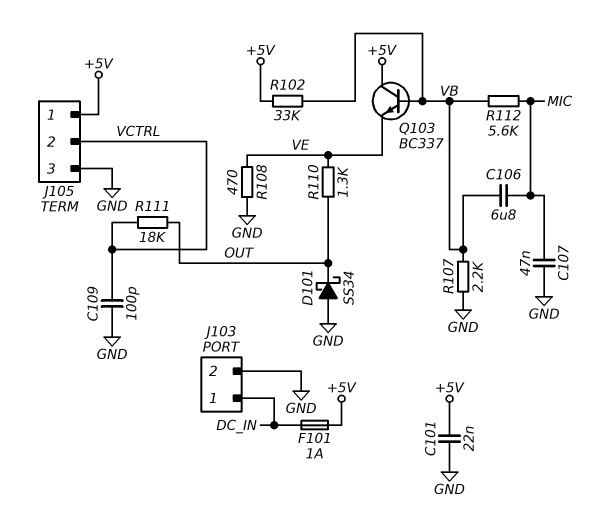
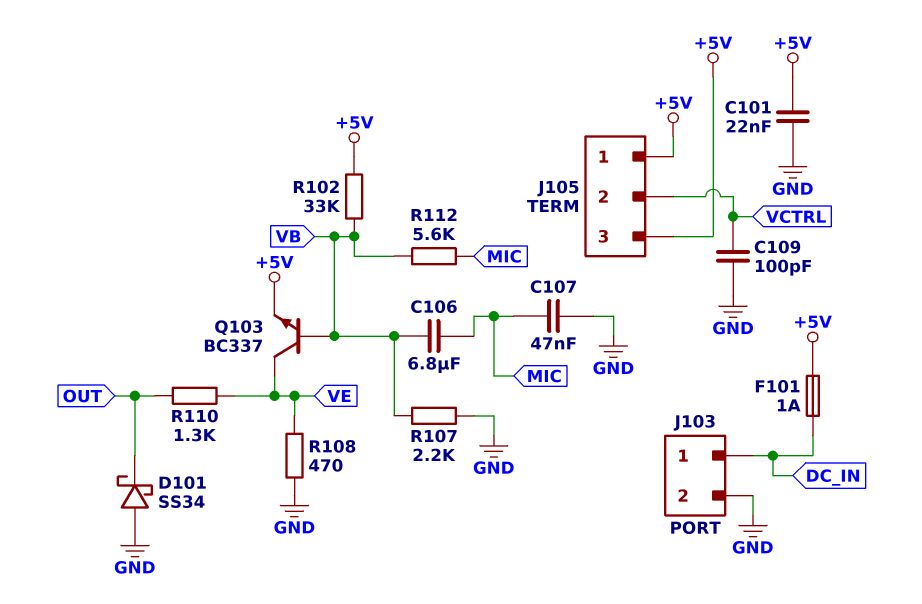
J105 pin 3: GND -> +5V
Q103: NPN BC337 (B VB, C +5V, E VE) -> NPN BC337 (B VB, C VE, E +5V)
R111: 18k (OUT, VCTRL) -> none

